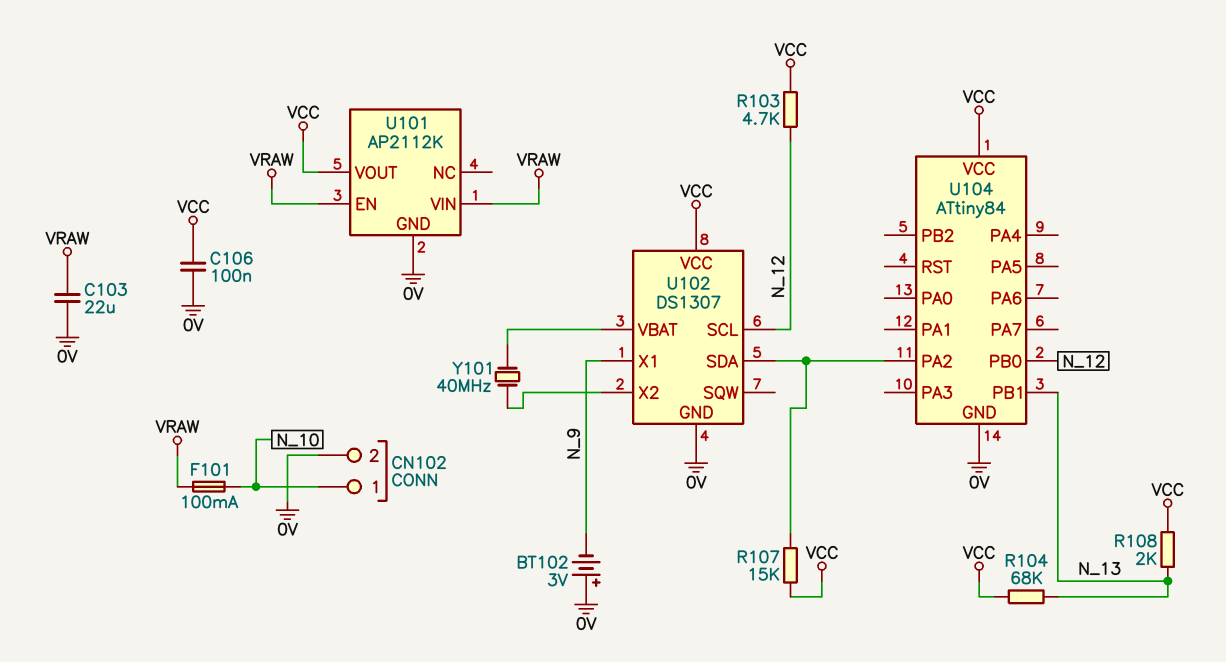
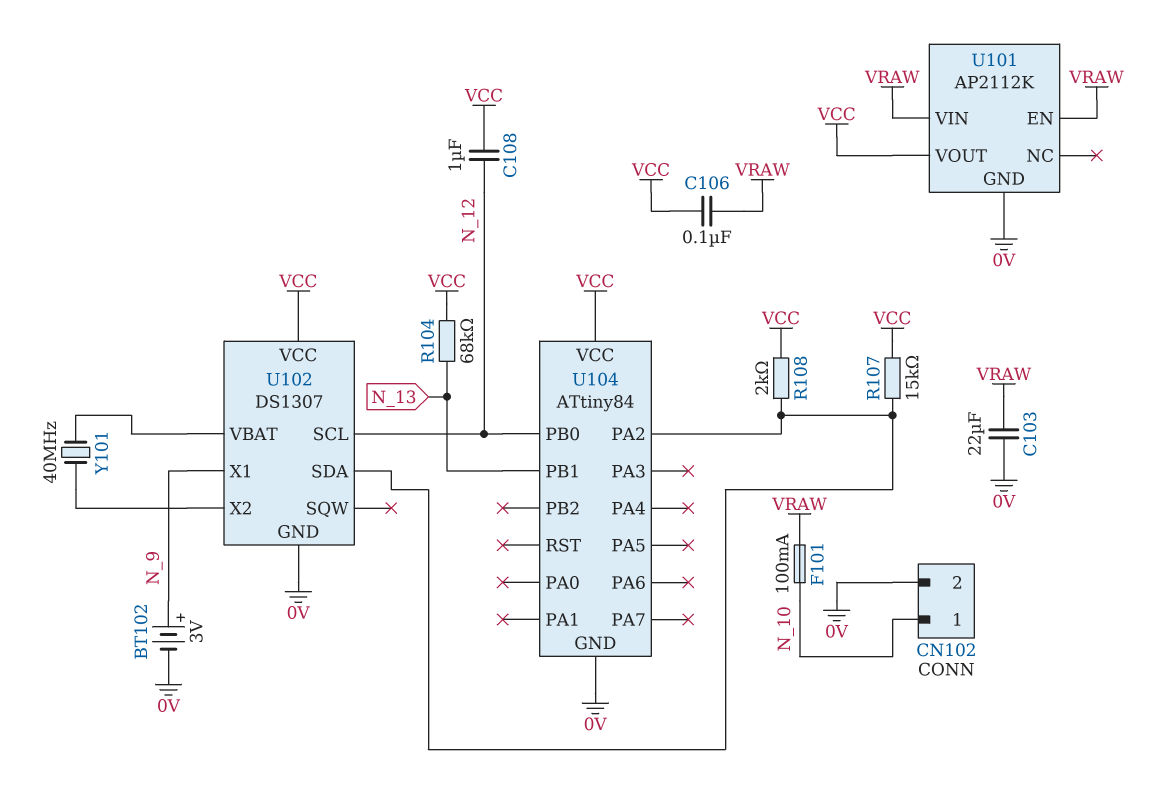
BT102: 3V (plus 0V, minus N_9) -> 3V (plus N_9, minus 0V)
C106: 100nF (0V, VCC) -> 100nF (VCC, VRAW)
C108: none -> 1uF (N_12, VCC)
R103: 4.7k (N_12, VCC) -> none
R108: 2k (N_13, VCC) -> 2k (U102/SDA, VCC)

